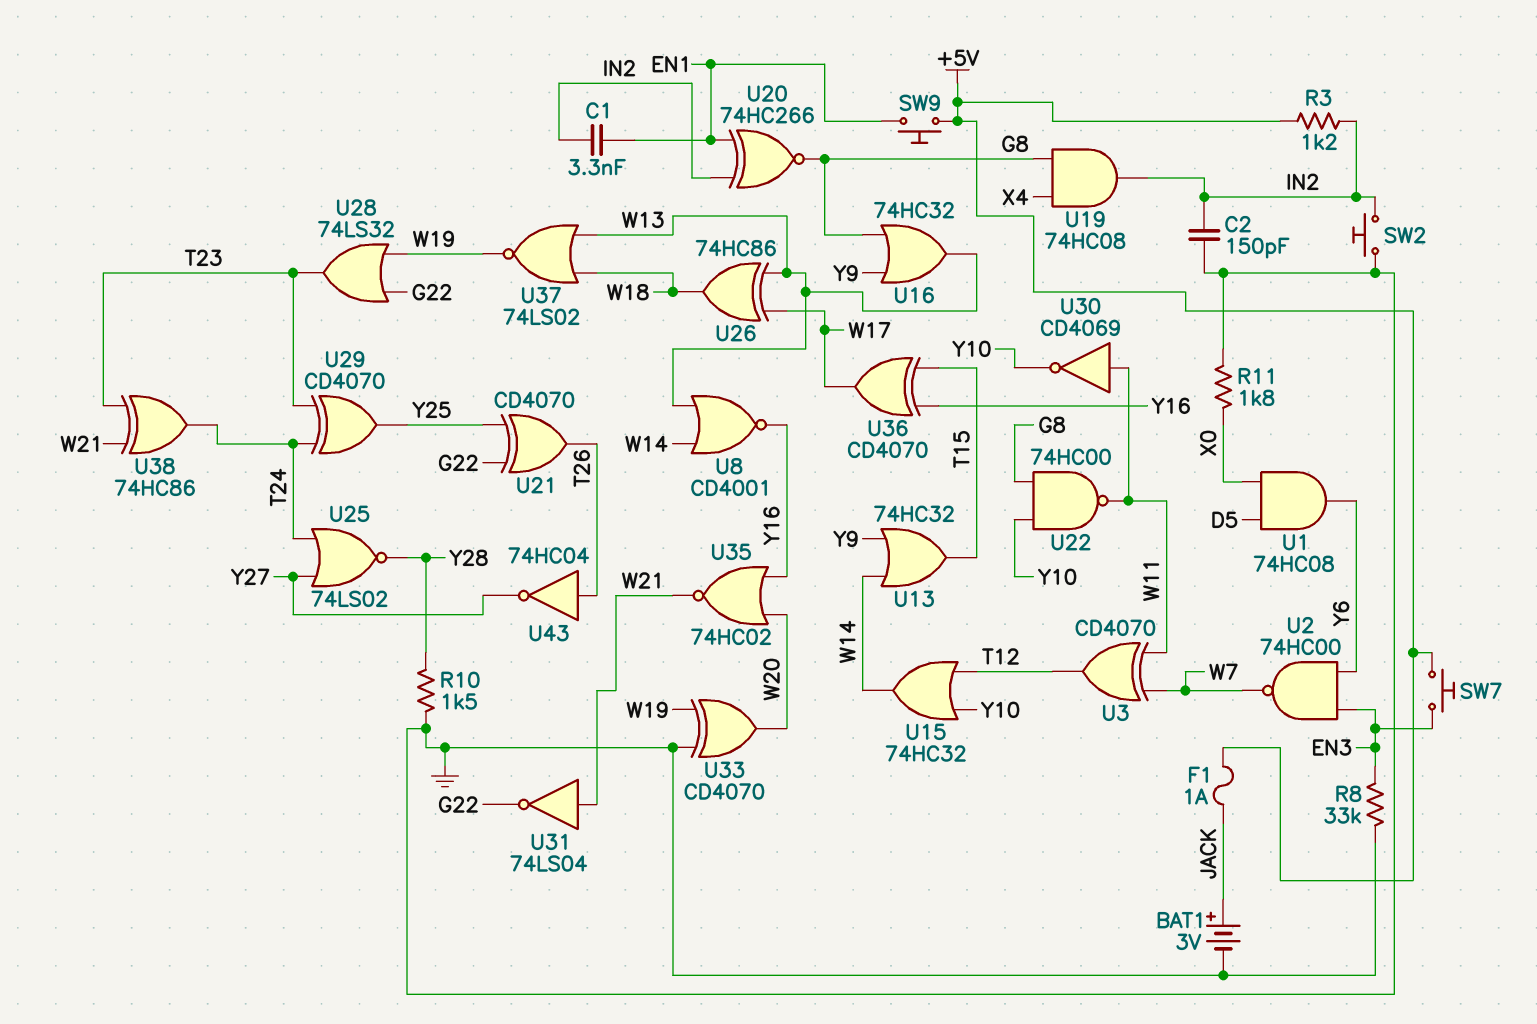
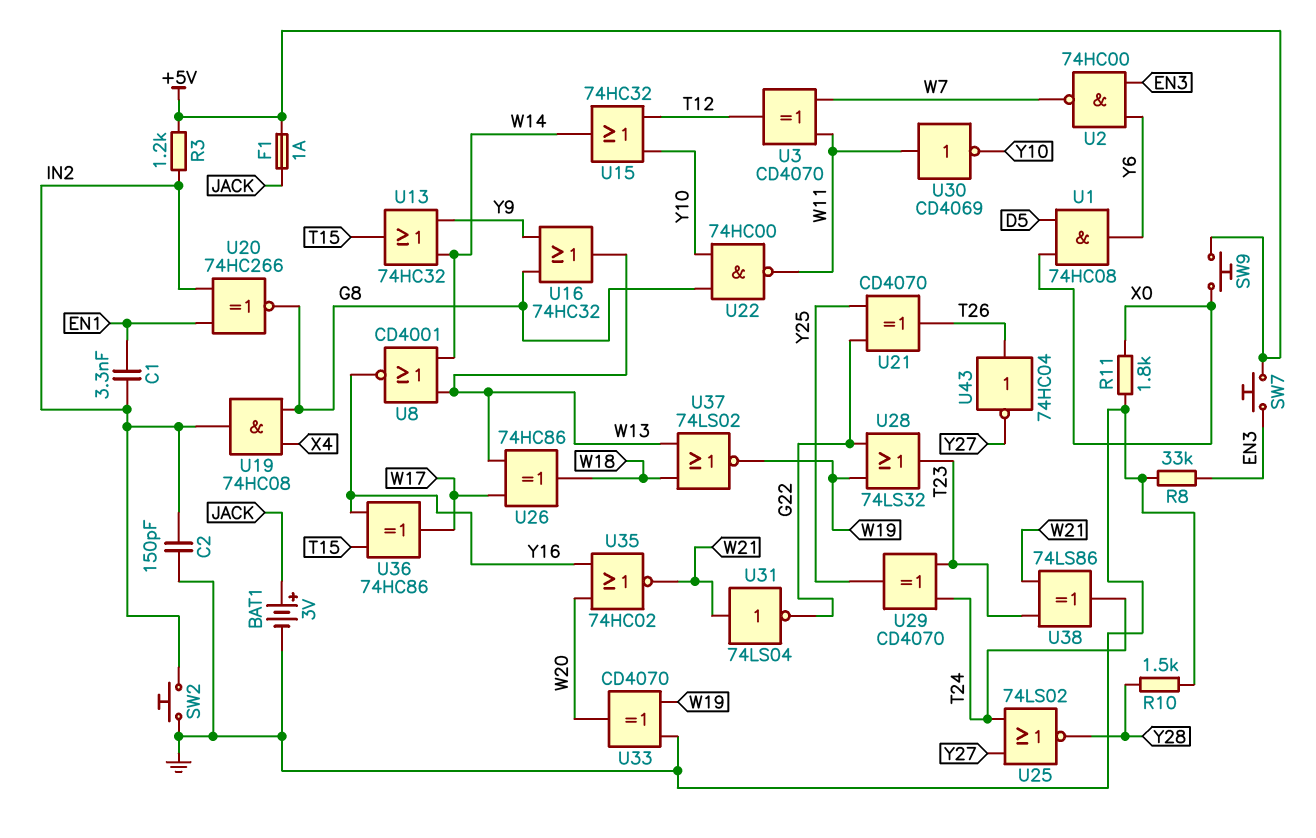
SW9: button (+5V, EN1) -> button (+5V, X0)
U36: XOR CD4070 (in T15, in Y16, out W17) -> XOR 74HC86 (in T15, in Y16, out W17)
U38: XOR 74HC86 (in T23, in W21, out T24) -> XOR 74LS86 (in T23, in W21, out T24)

